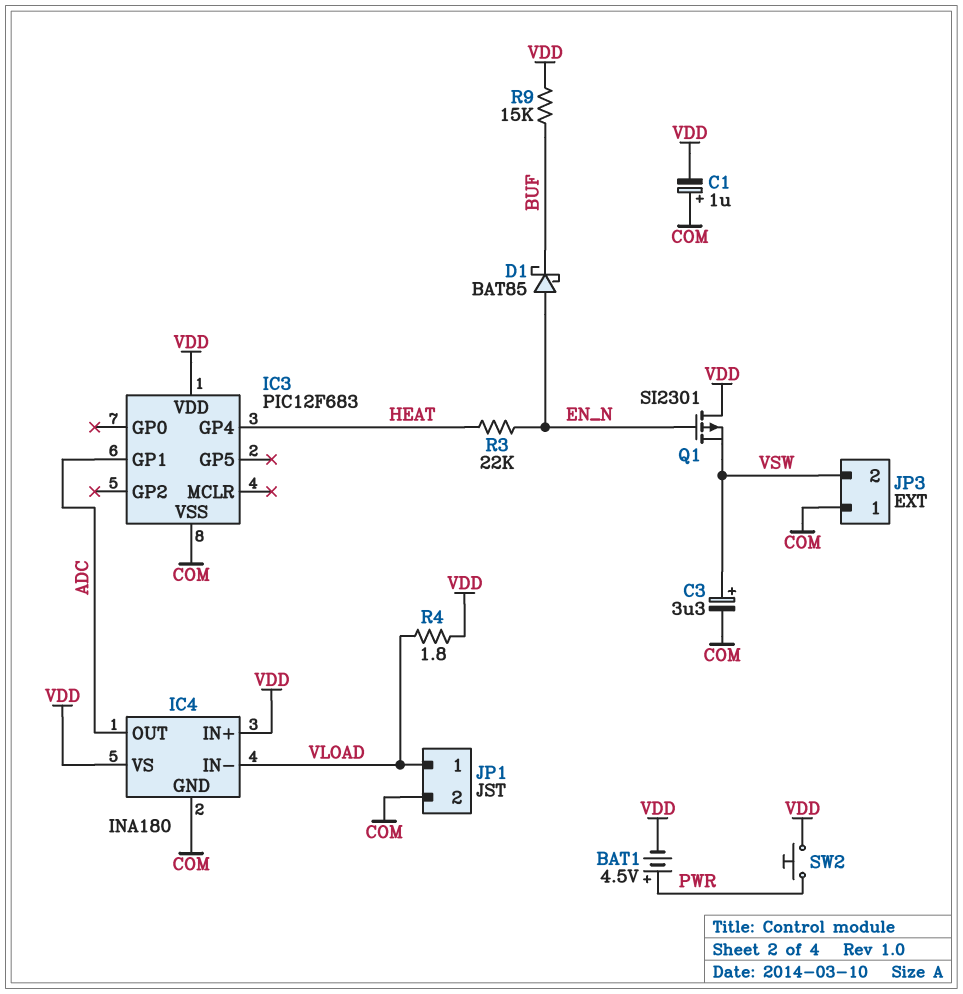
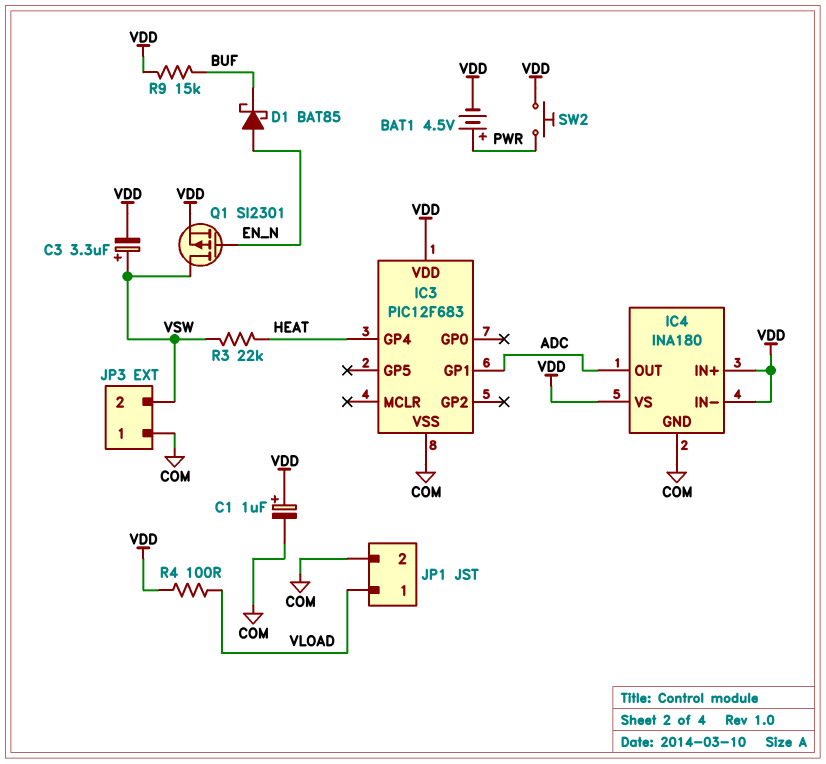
C1: 1uF (plus COM, minus VDD) -> 1uF (plus VDD, minus COM)
C3: 3.3uF (plus VSW, minus COM) -> 3.3uF (plus VSW, minus VDD)
IC4 pin IN-: VLOAD -> VDD
Q1: PMOS SI2301 (G EN_N, D VDD, S VSW) -> PMOS SI2301 (G EN_N, D VSW, S VDD)
R3: 22k (EN_N, HEAT) -> 22k (HEAT, VSW)
R4: 1.8 (VDD, VLOAD) -> 100 (VDD, VLOAD)

